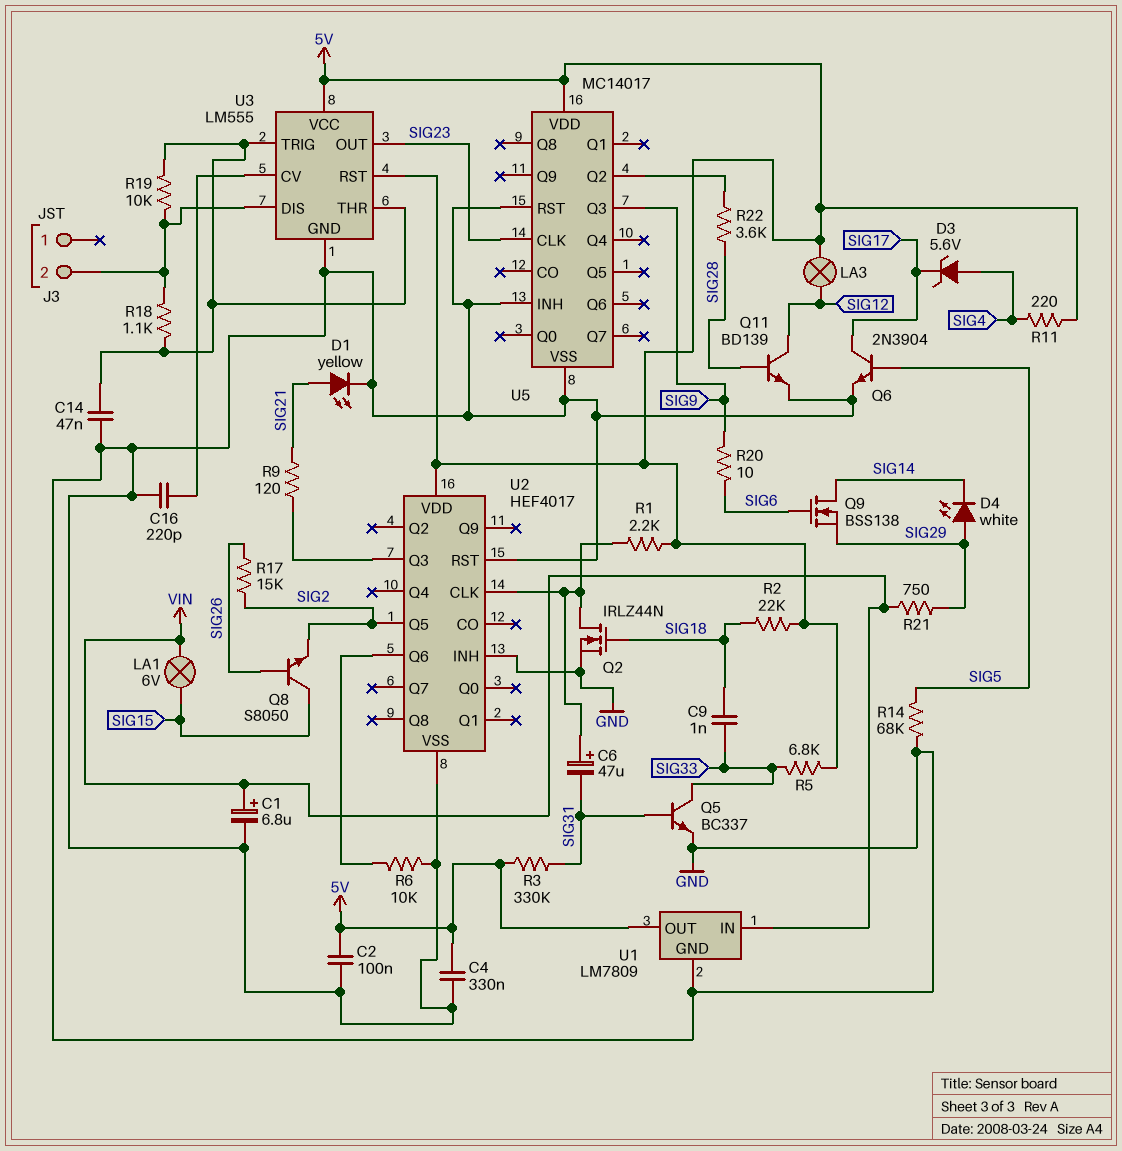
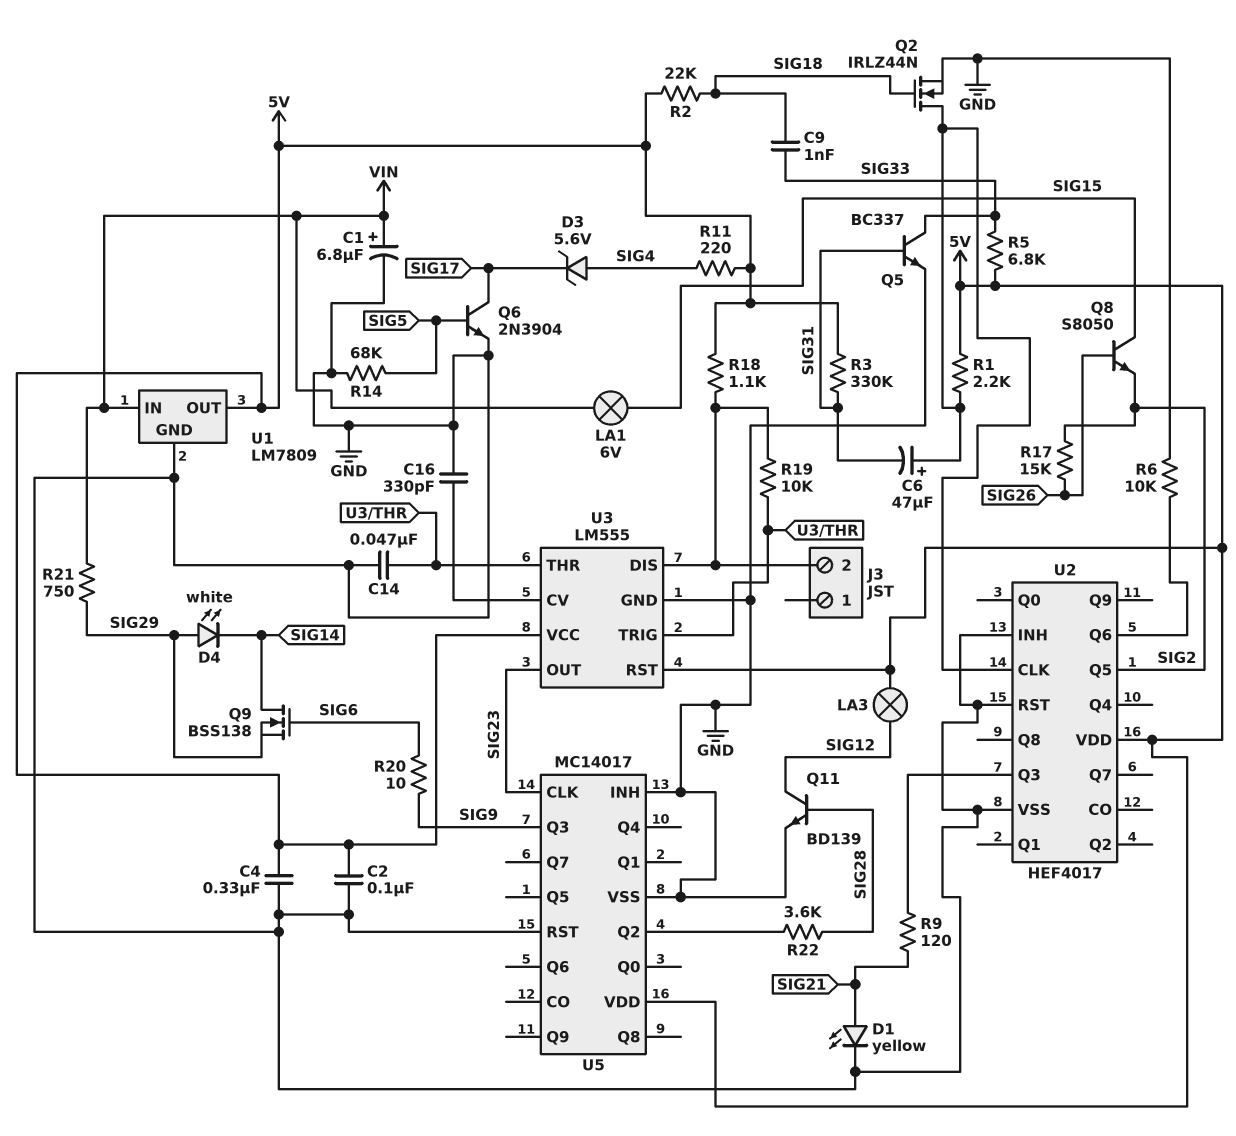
C16: 220pF (GND, U3/CV) -> 330pF (GND, U3/CV)
R18: 1.1k (J3/2, U3/THR) -> 1.1k (5V, J3/2)

